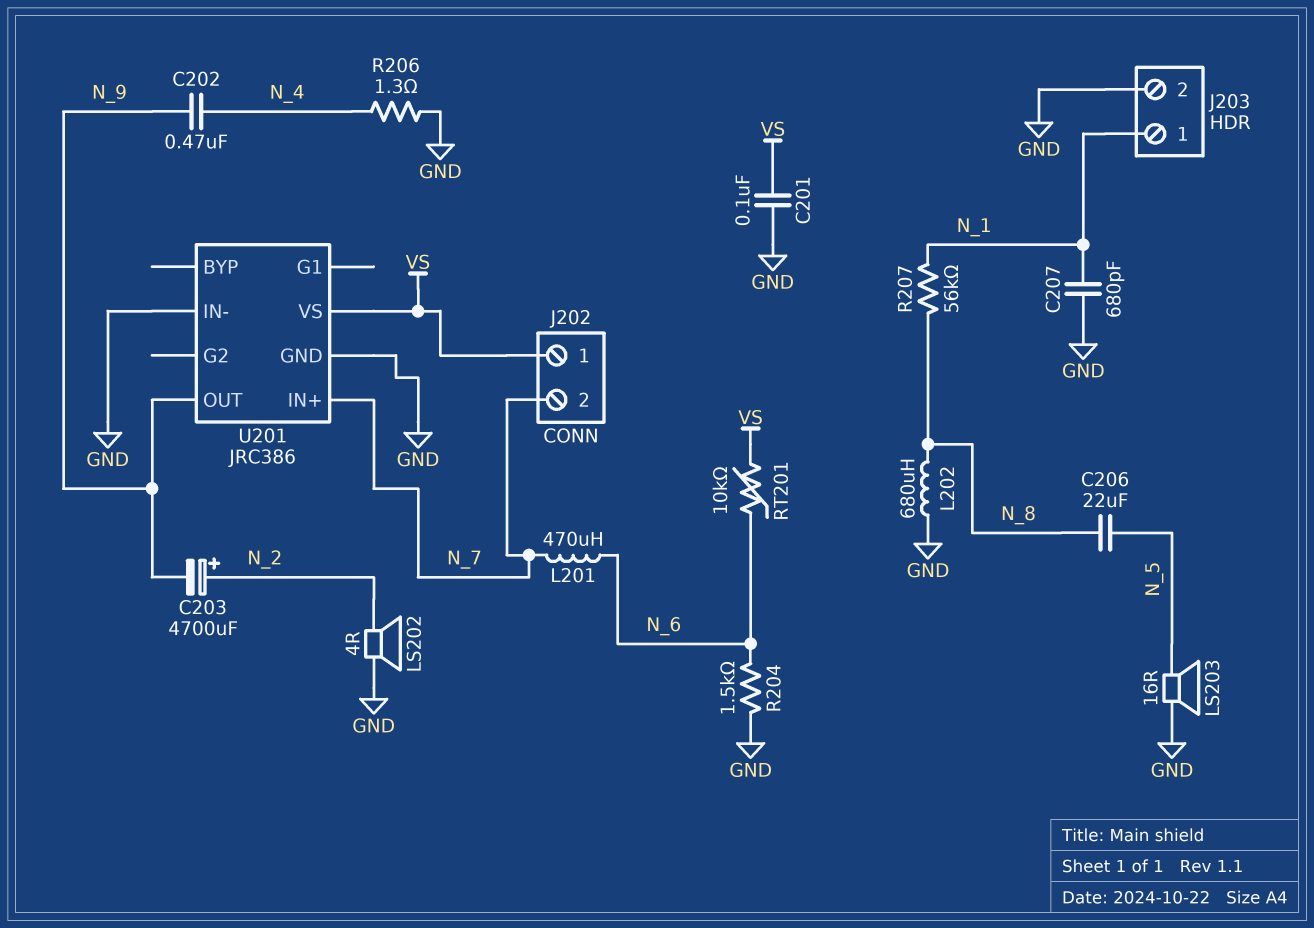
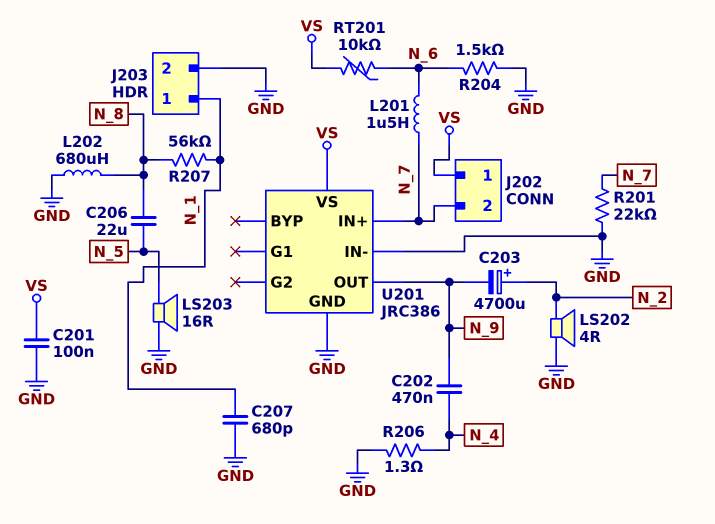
L201: 470uH (N_6, N_7) -> 1.5uH (N_6, N_7)
R201: none -> 22k (GND, N_7)

